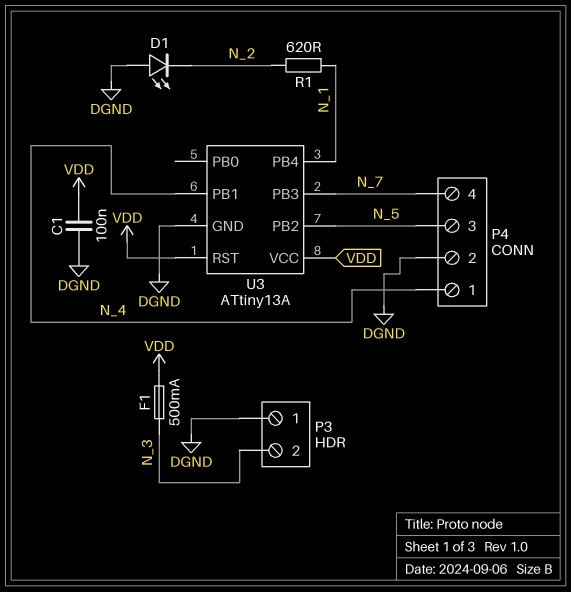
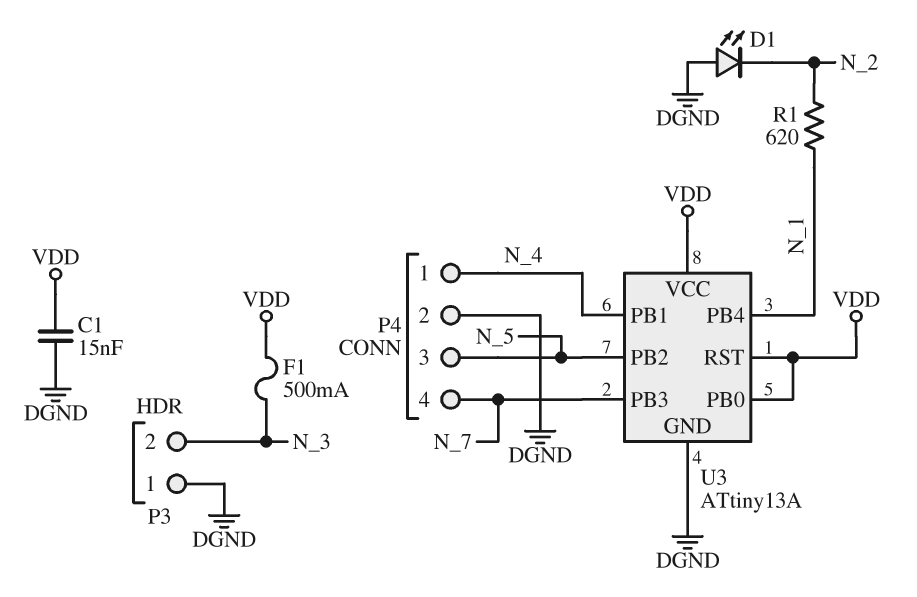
C1: 100nF (DGND, VDD) -> 15nF (DGND, VDD)
U3 pin PB0: none -> VDD

